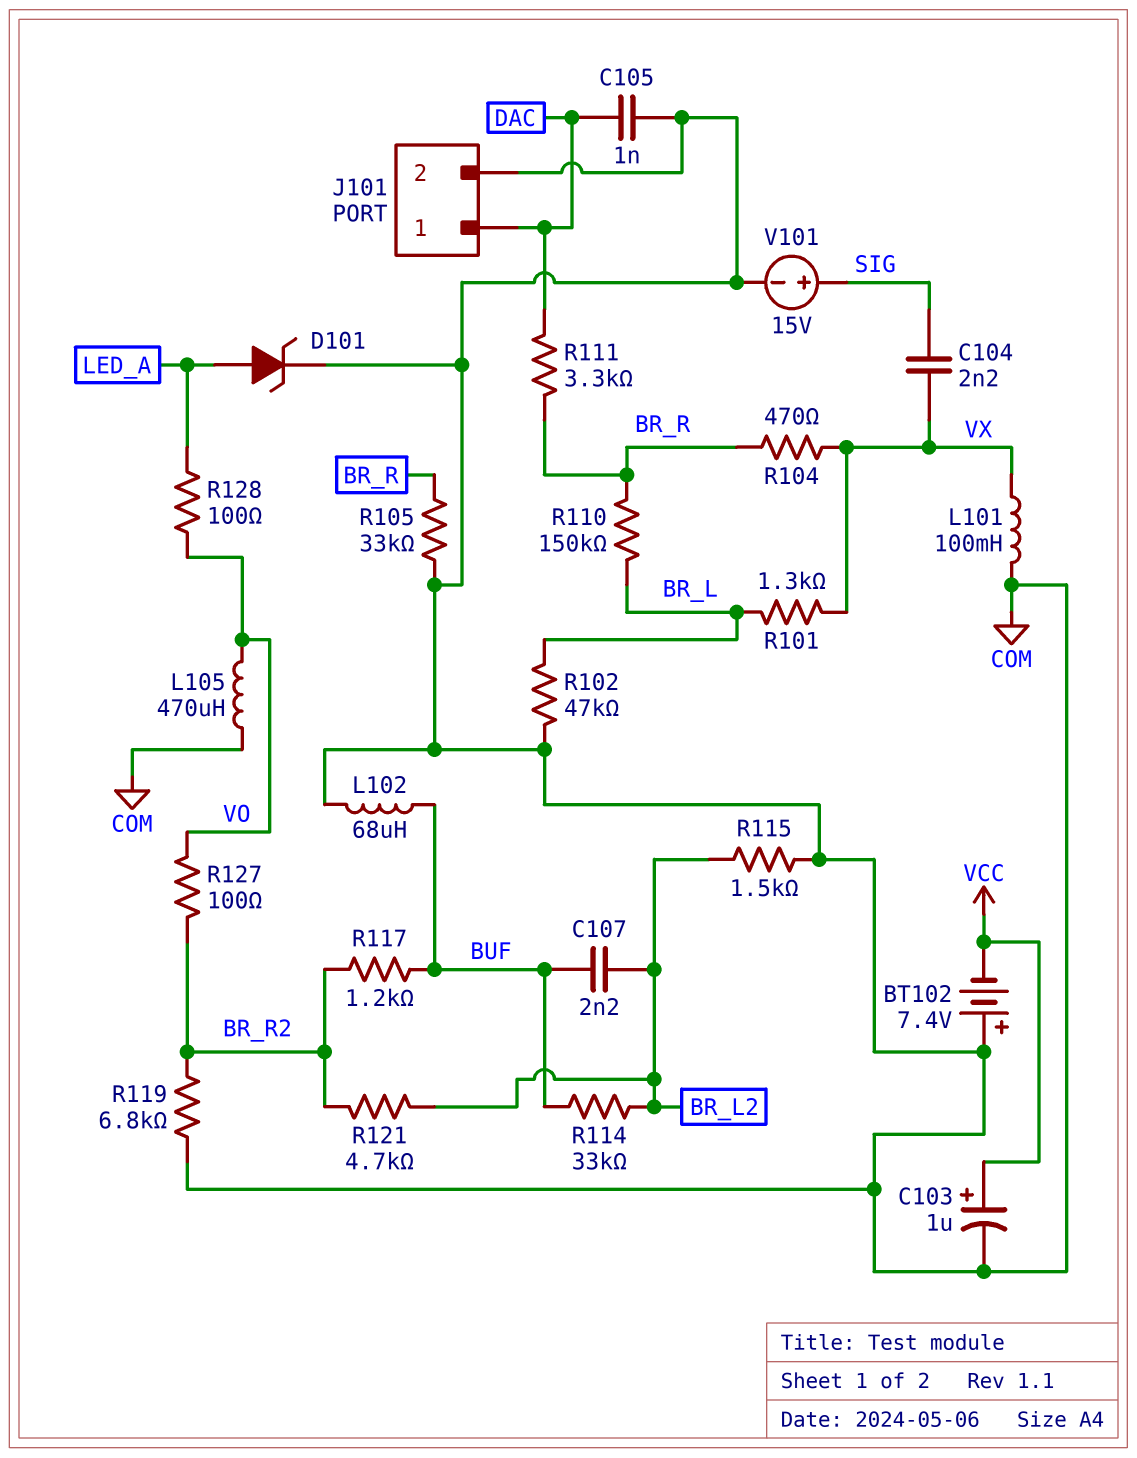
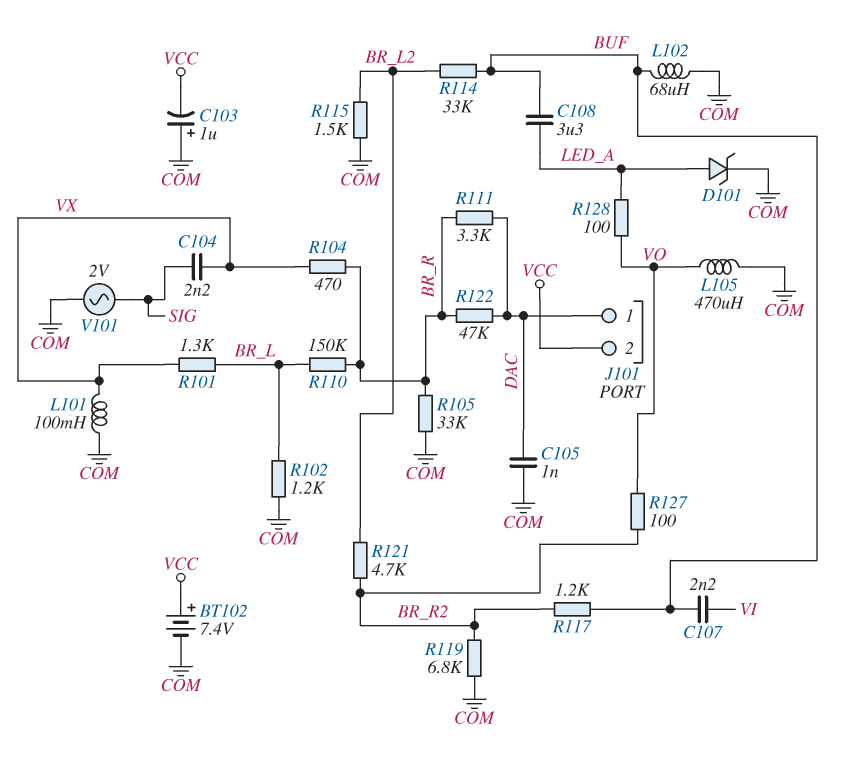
BT102: 7.4V (plus COM, minus VCC) -> 7.4V (plus VCC, minus COM)
C103: 1uF (plus VCC, minus COM) -> 1uF (plus COM, minus VCC)
C107: 2.2nF (BR_L2, BUF) -> 2.2nF (BUF, VI)
C108: none -> 3.3uF (BUF, LED_A)
J101 pin 2: COM -> VCC
R102: 47k (BR_L, COM) -> 1.2k (BR_L, COM)
R122: none -> 47k (BR_R, DAC)
V101: 15V (plus SIG, minus COM) -> AC 2V (COM, SIG)

